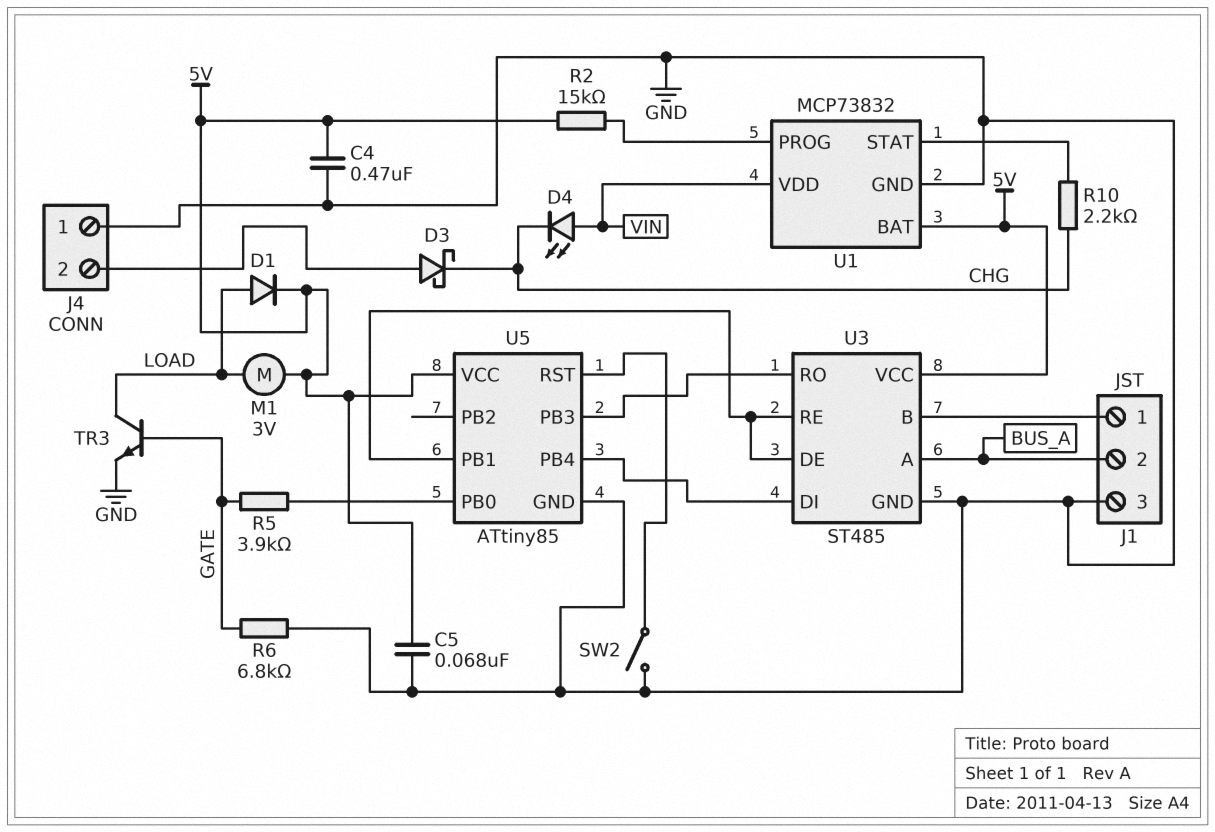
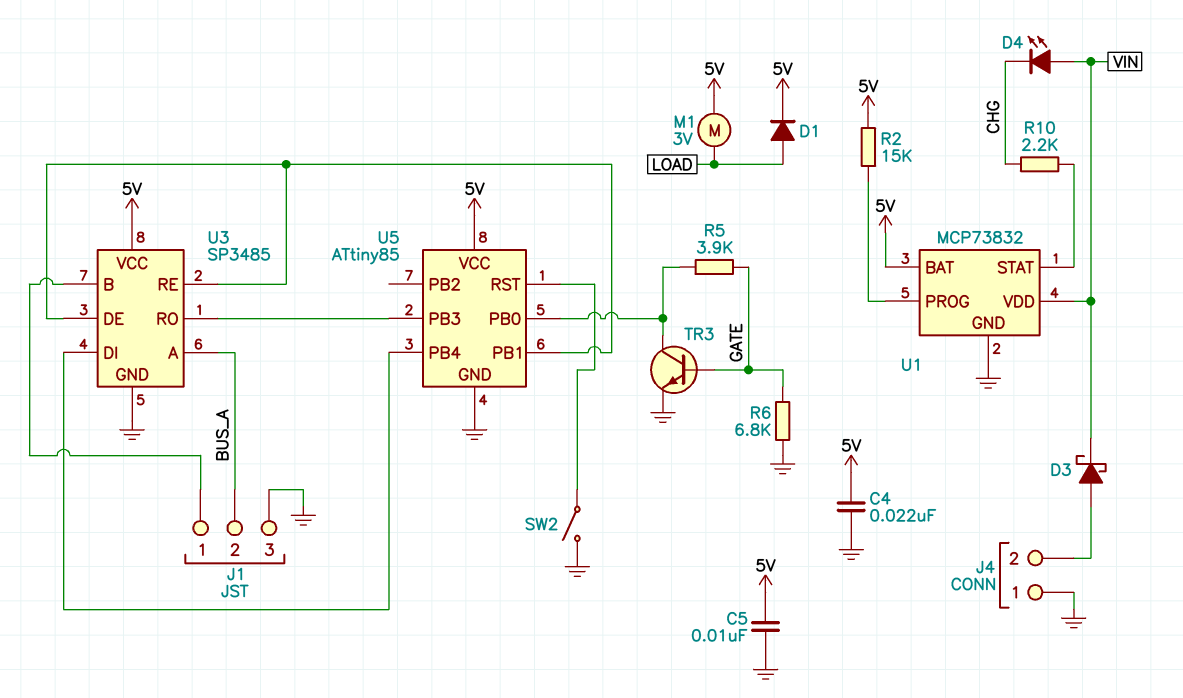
C4: 470nF (5V, GND) -> 22nF (5V, GND)
C5: 68nF (5V, GND) -> 10nF (5V, GND)
D3: schottky (A J4/2, K CHG) -> schottky (A J4/2, K VIN)
TR3: NPN (B GATE, C LOAD, E GND) -> NPN (B GATE, C U5/PB0, E GND)
U3: ST485 -> SP3485

